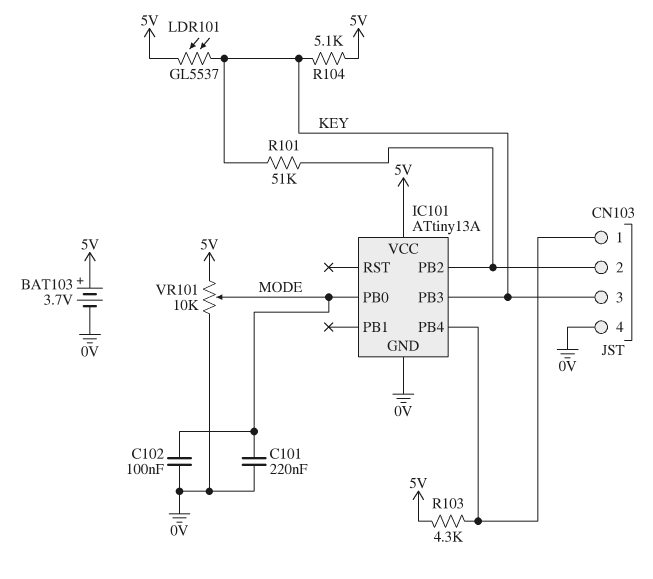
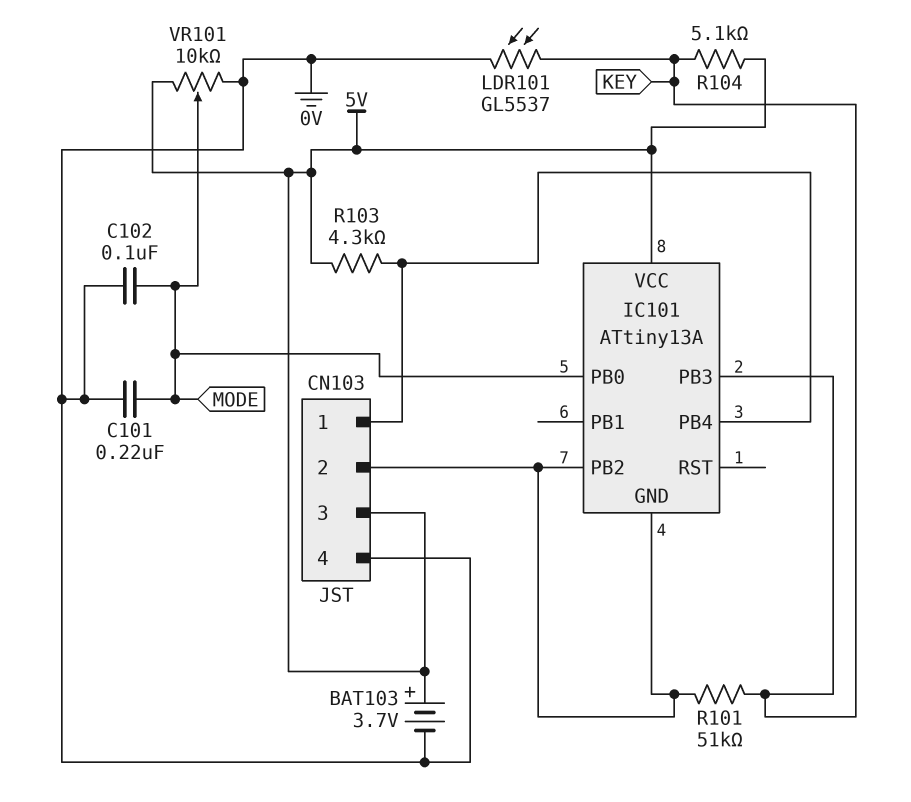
CN103 pin 3: KEY -> 5V
IC101 pin GND: 0V -> CN103/2
LDR101: GL5537 (5V, KEY) -> GL5537 (0V, KEY)

